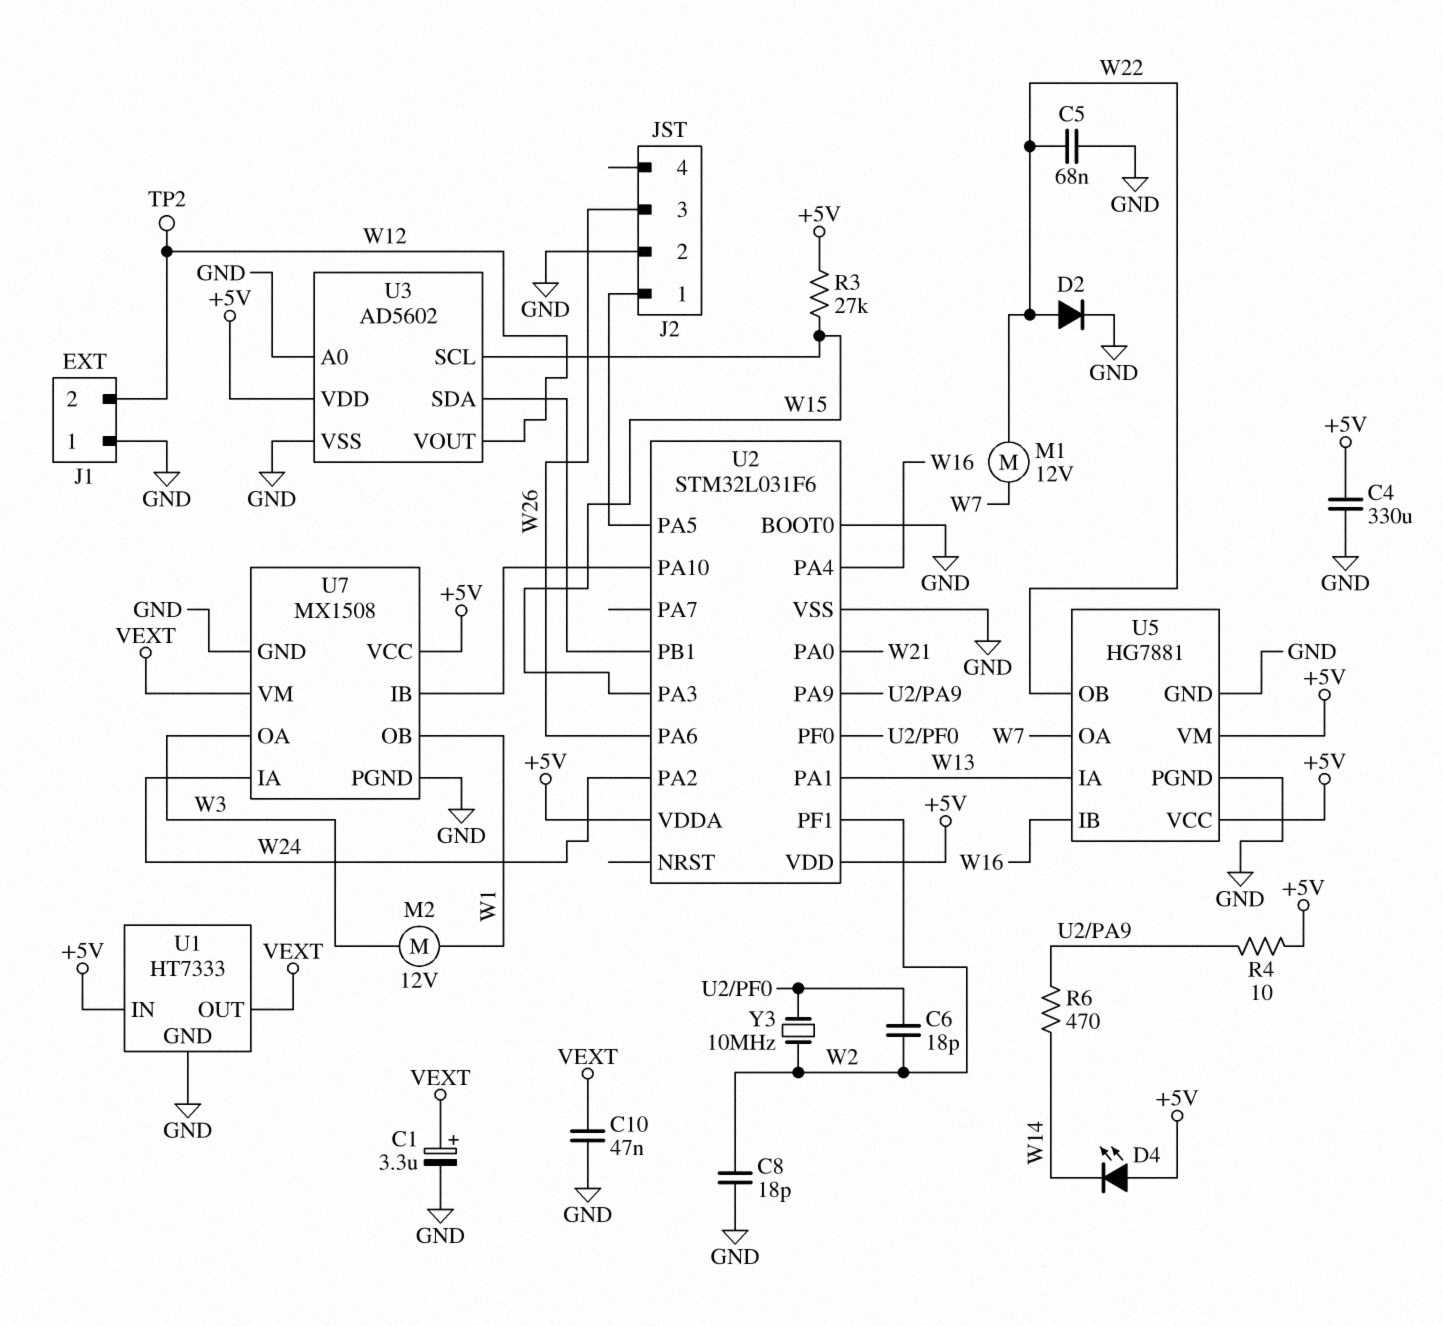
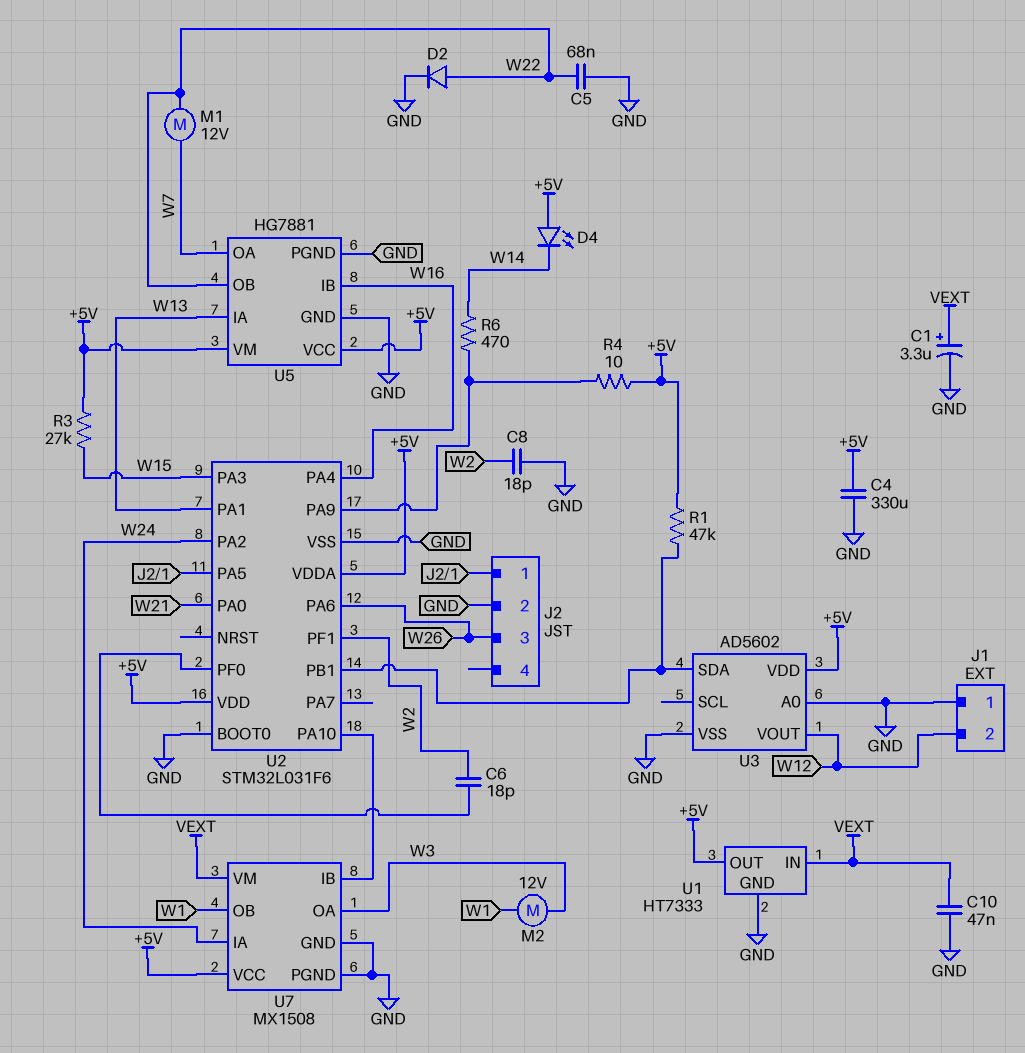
R1: none -> 47k (+5V, U2/PB1)
TP2: test point (W12) -> none
U1 pin IN: +5V -> VEXT
U1 pin OUT: VEXT -> +5V
U3 pin SCL: W15 -> none
Y3: 10MHz (U2/PF0, W2) -> none

